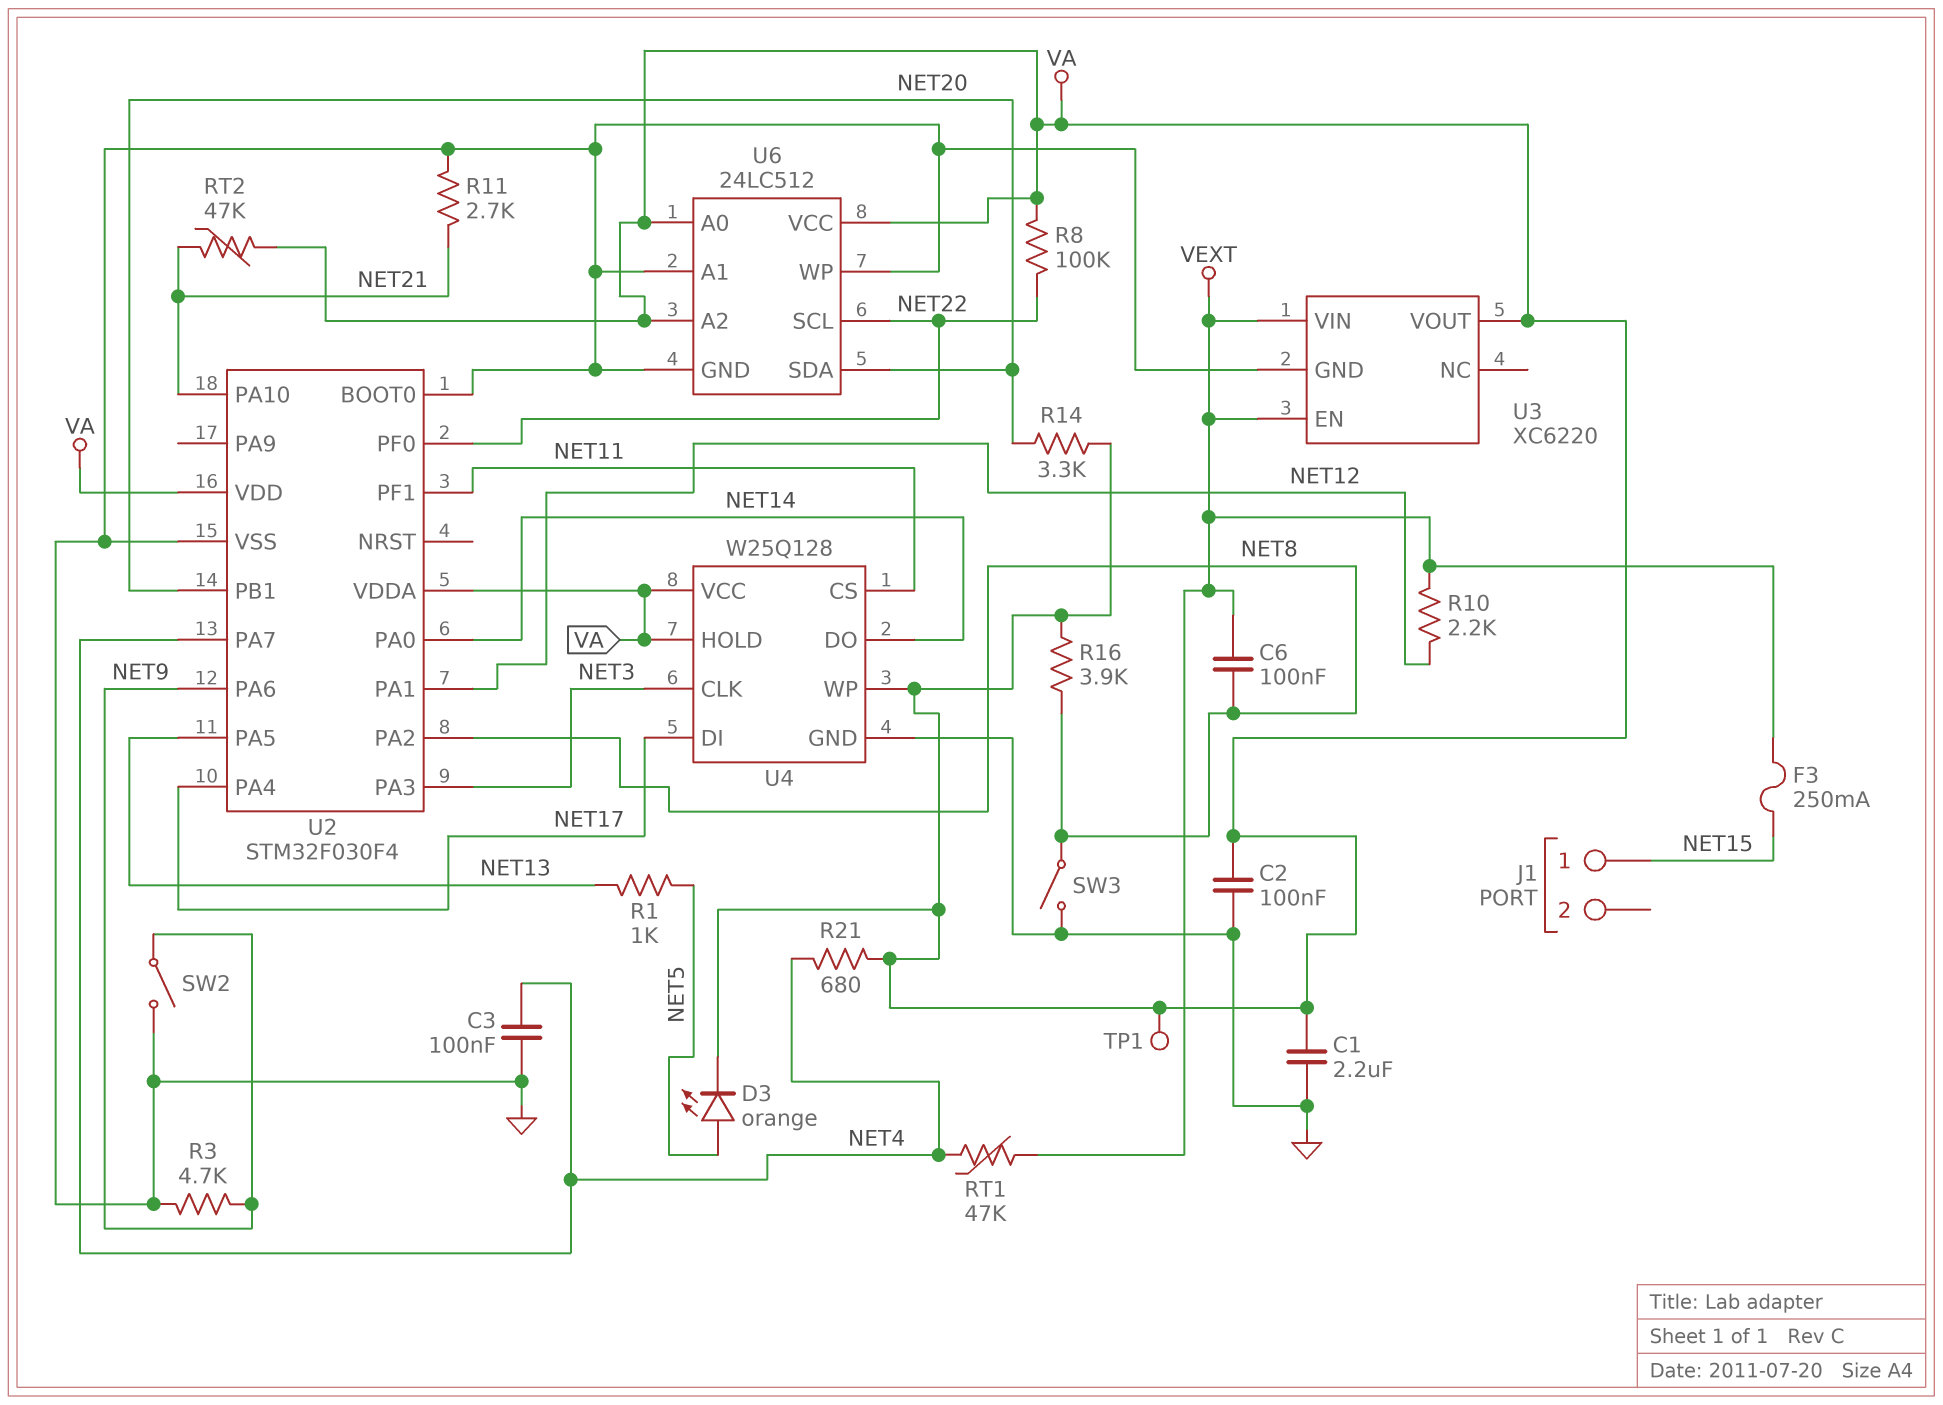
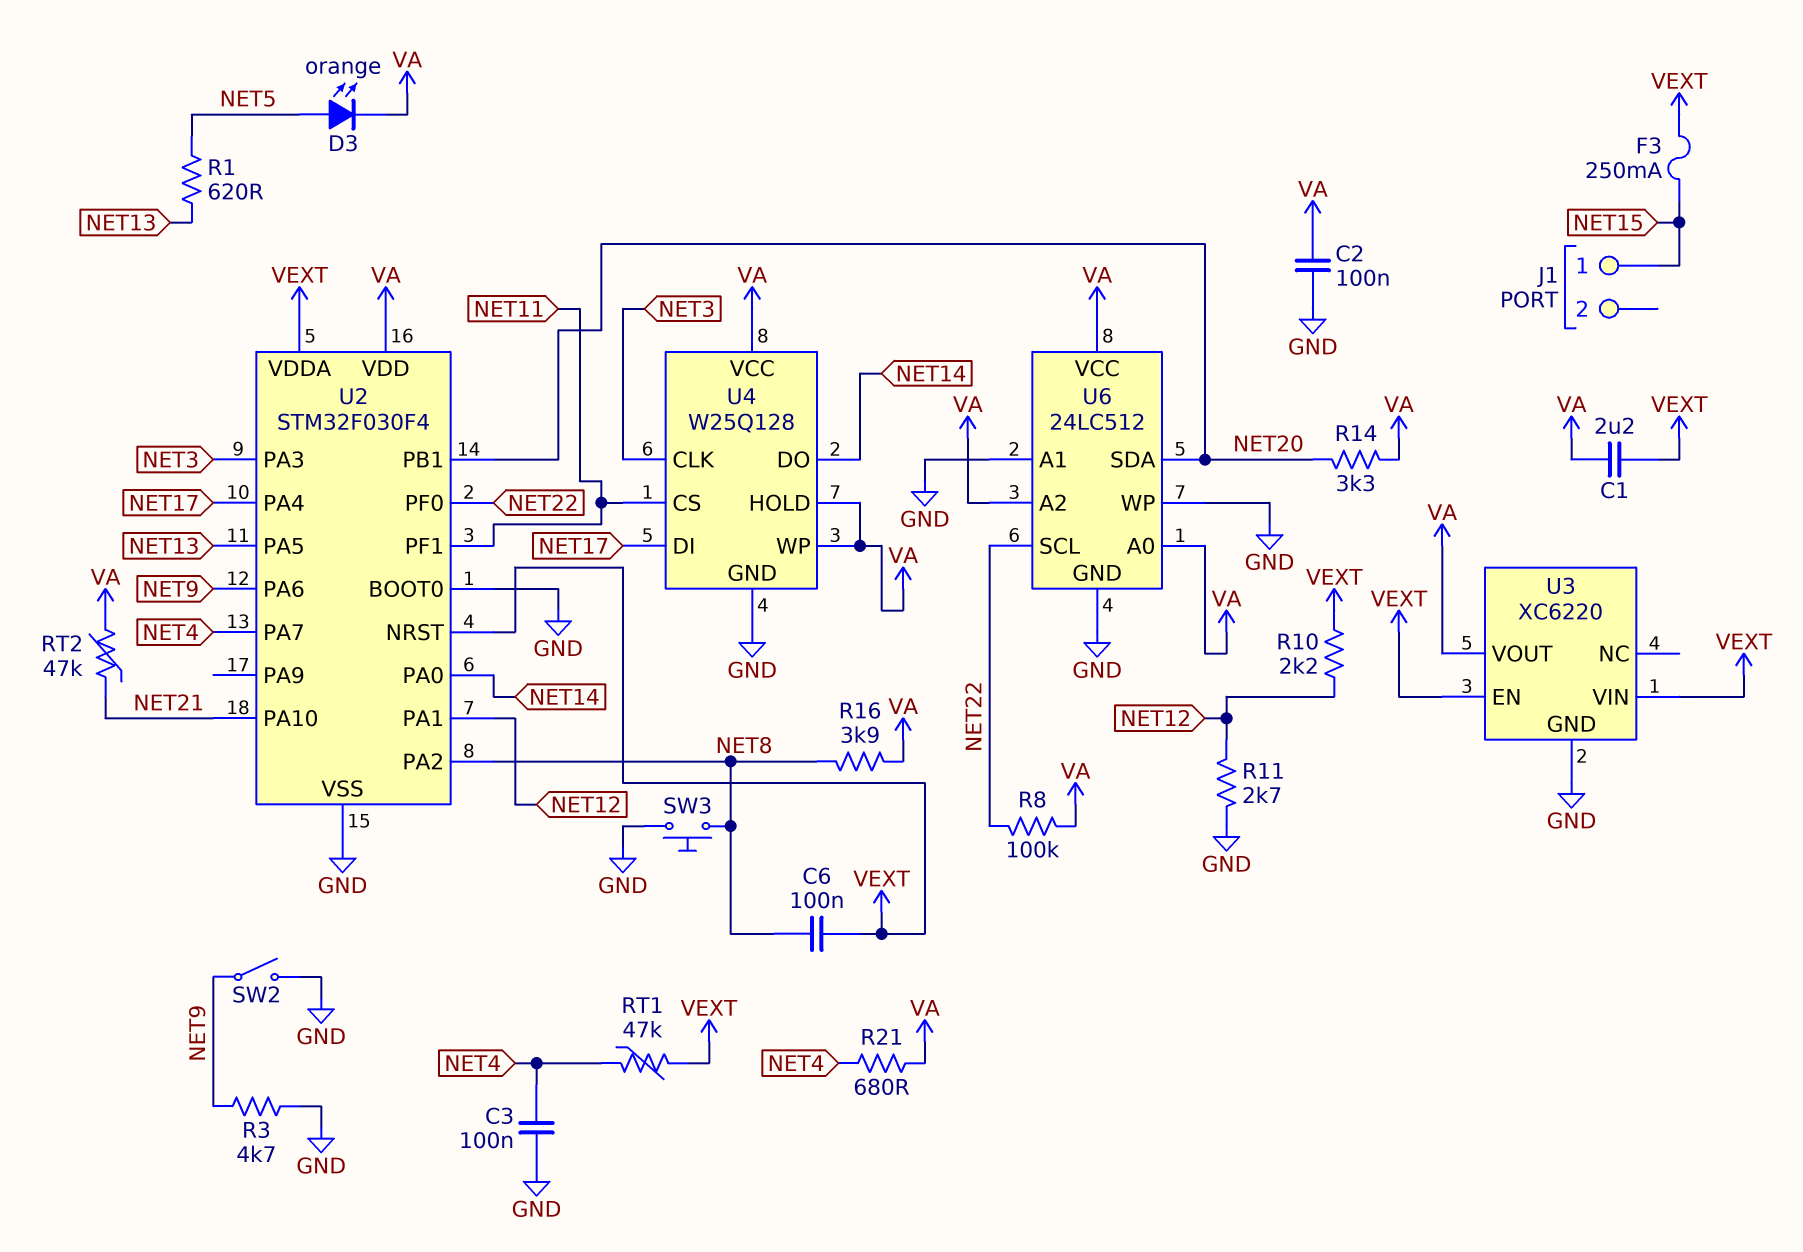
C1: 2.2uF (GND, VA) -> 2.2uF (VA, VEXT)
R1: 1k (NET5, NET13) -> 620 (NET5, NET13)
R11: 2.7k (GND, NET21) -> 2.7k (GND, NET12)
SW3: switch (GND, NET8) -> button (GND, NET8)
TP1: test point (VA) -> none
U2 pin NRST: none -> VEXT
U2 pin VDDA: VA -> VEXT

